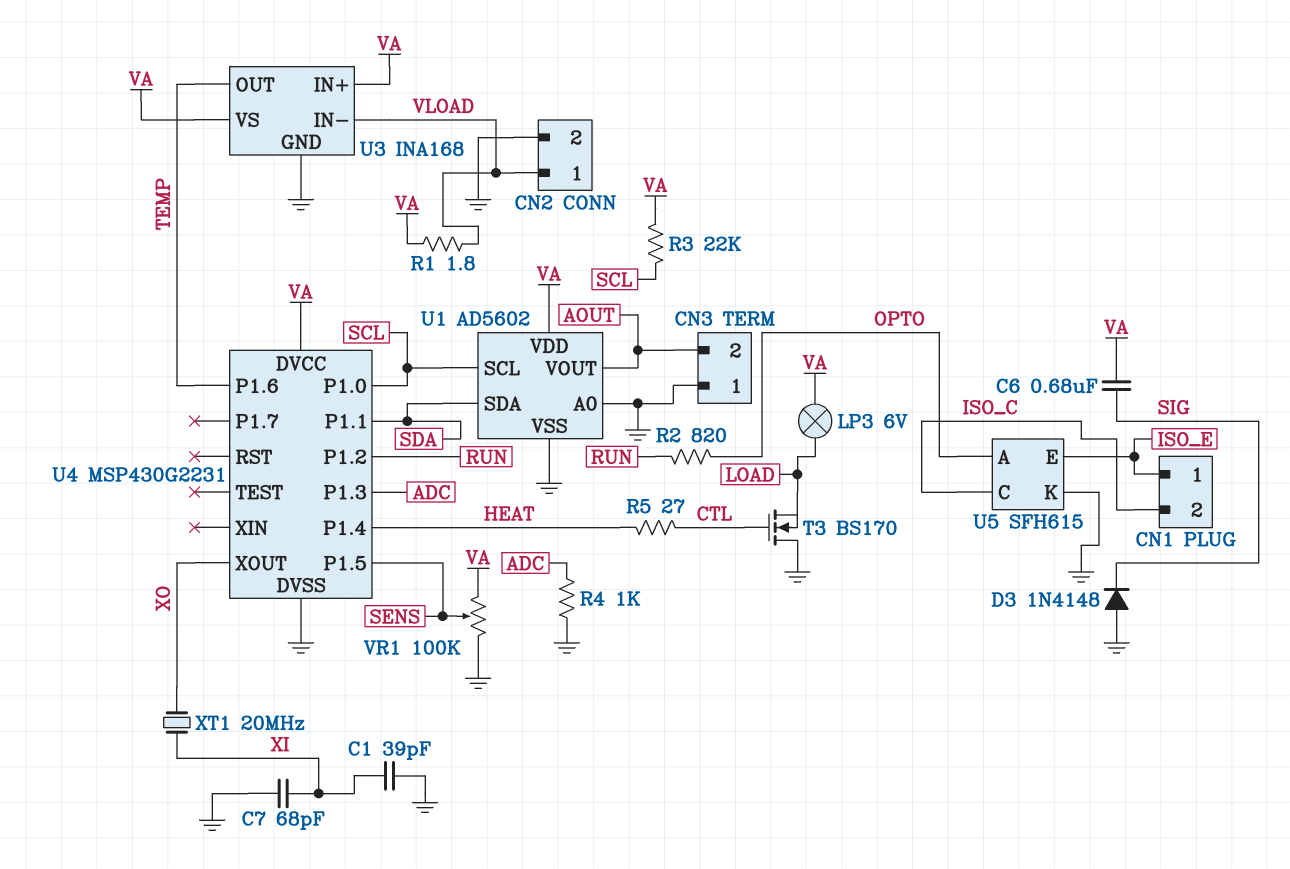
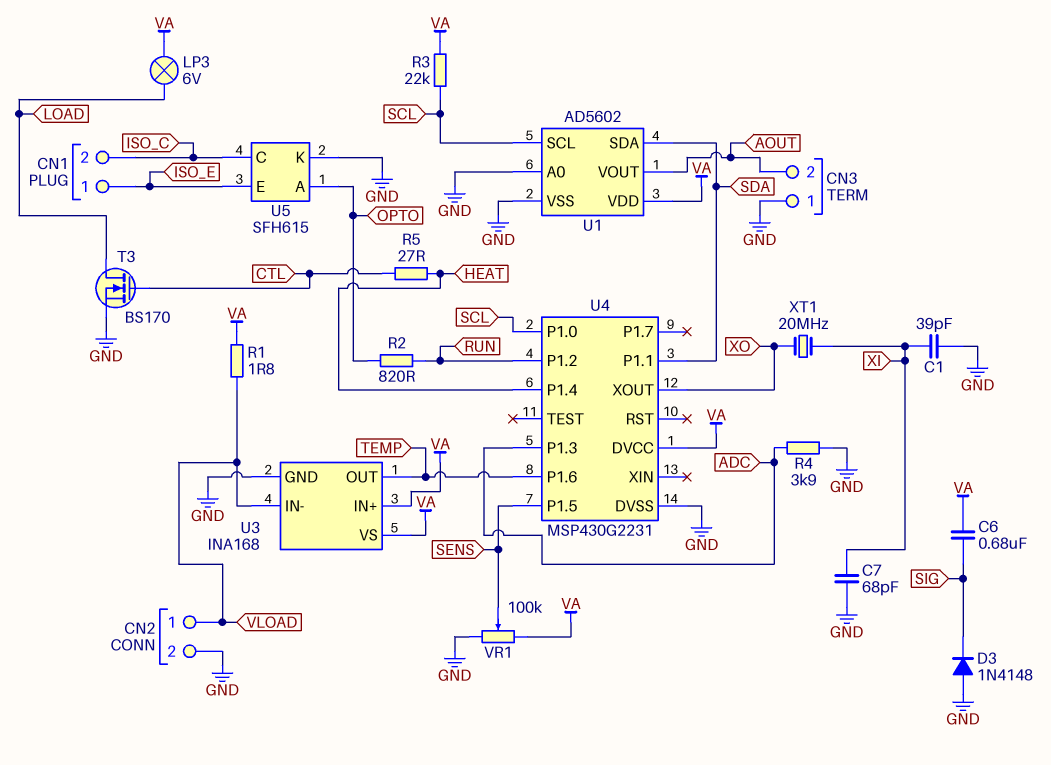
R4: 1k (ADC, GND) -> 3.9k (ADC, GND)
T3: NMOS BS170 (G CTL, D GND, S LOAD) -> NMOS BS170 (G CTL, D LOAD, S GND)

